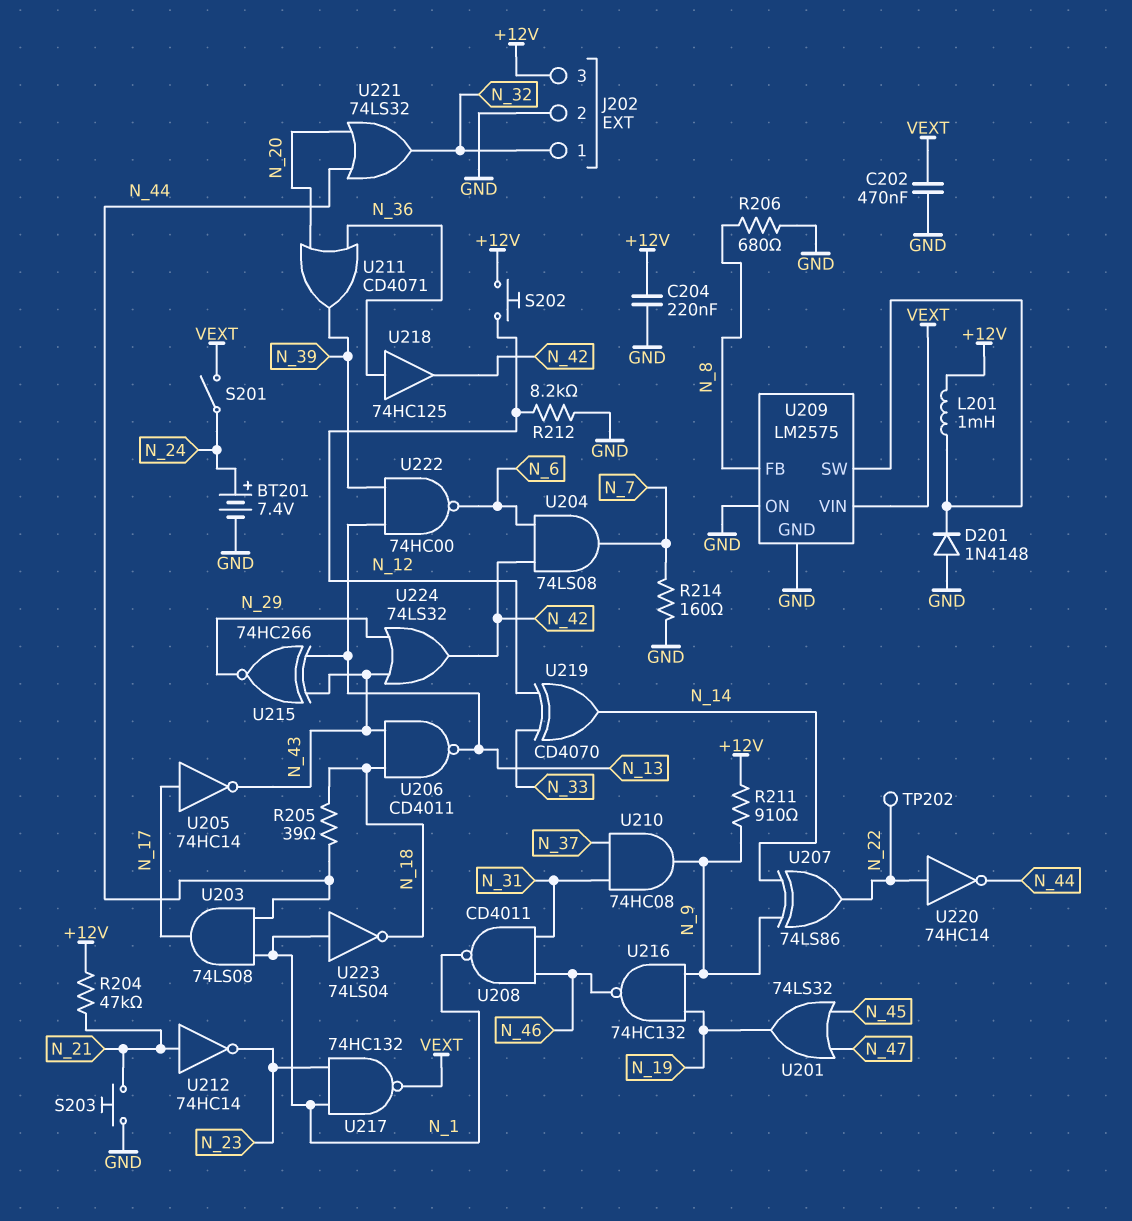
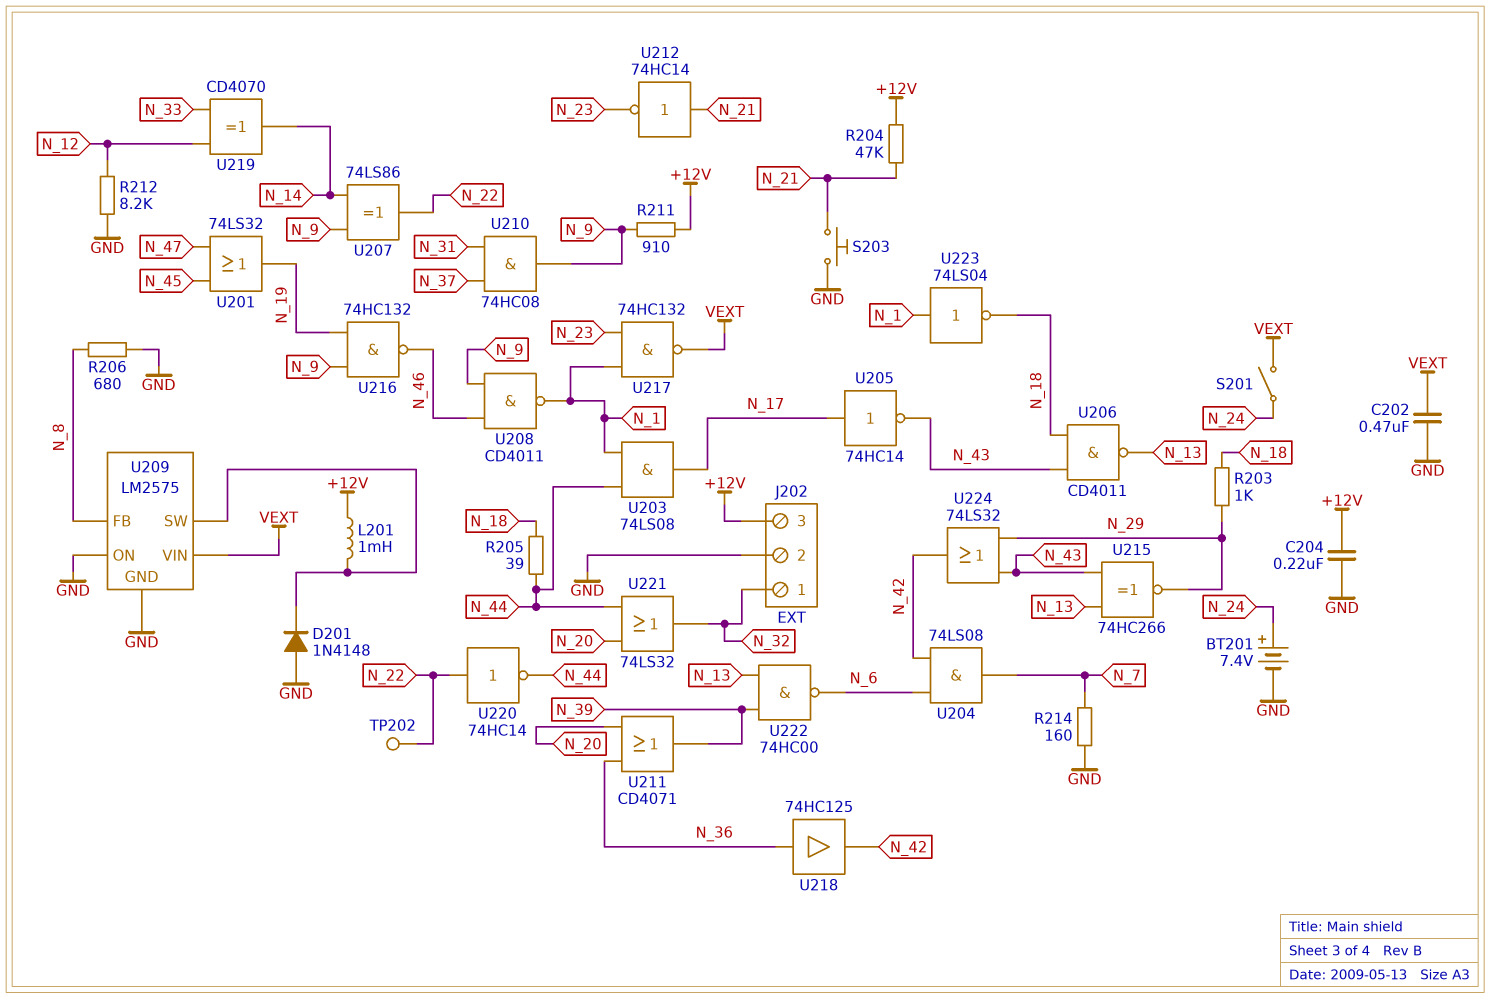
R203: none -> 1k (N_18, N_29)
S202: button (+12V, N_12) -> none
U208: NAND CD4011 (in N_31, in N_46, out N_1) -> NAND CD4011 (in N_9, in N_46, out N_1)

